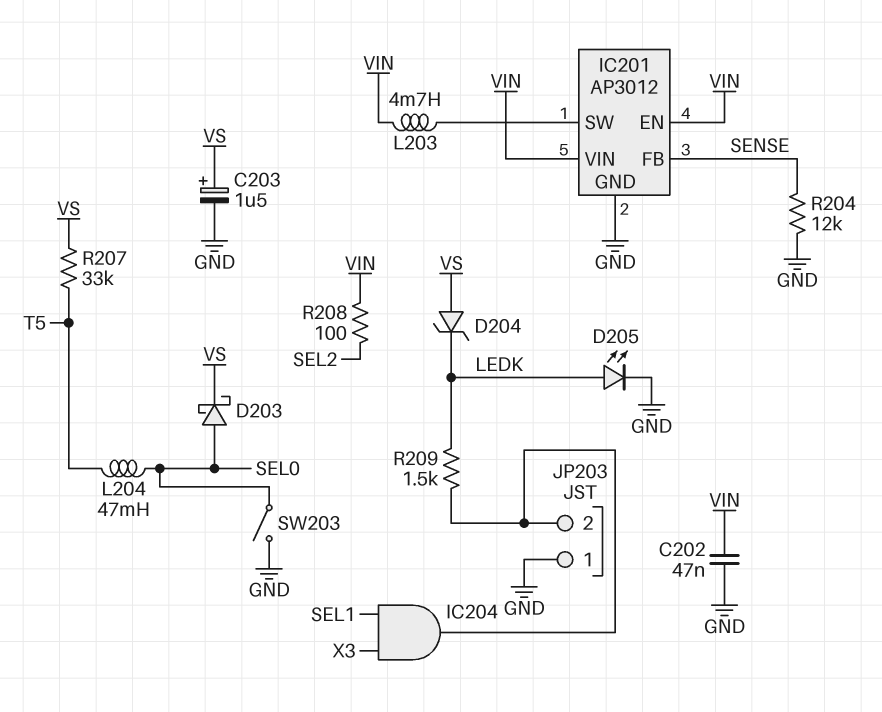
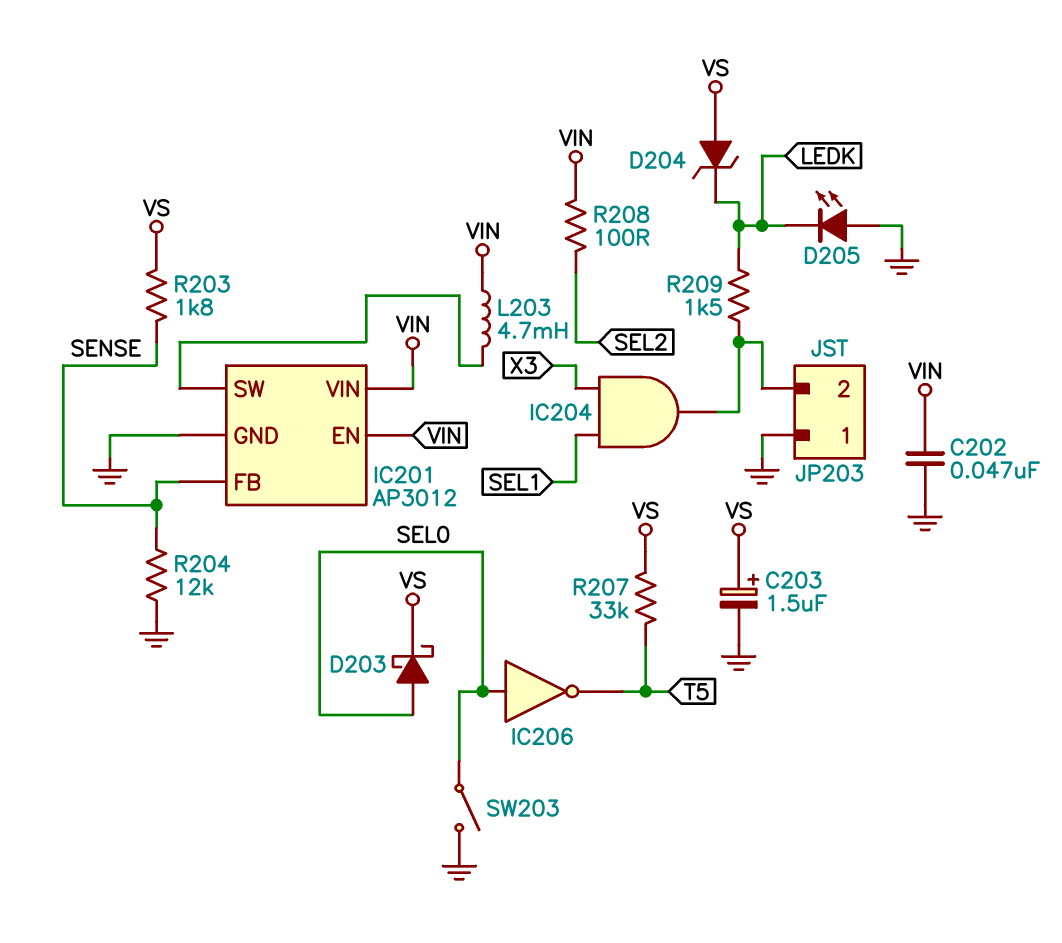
D205: LED (A LEDK, K GND) -> LED (A GND, K LEDK)
IC206: none -> NOT (in SEL0, out T5)
L204: 47mH (SEL0, T5) -> none
R203: none -> 1.8k (SENSE, VS)

